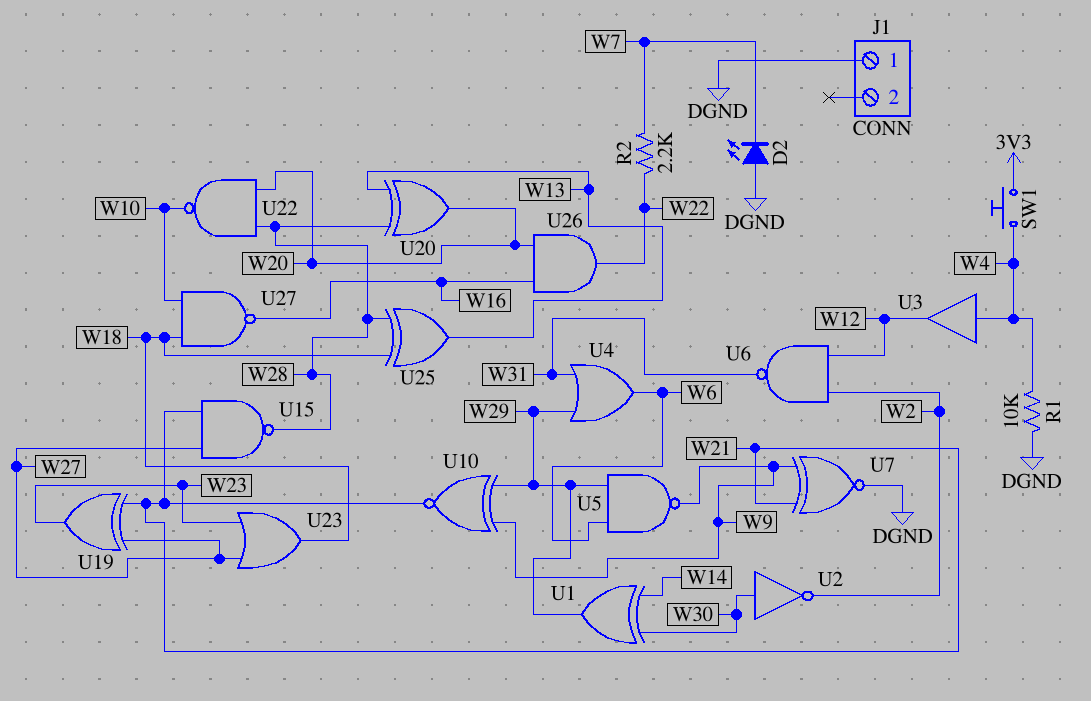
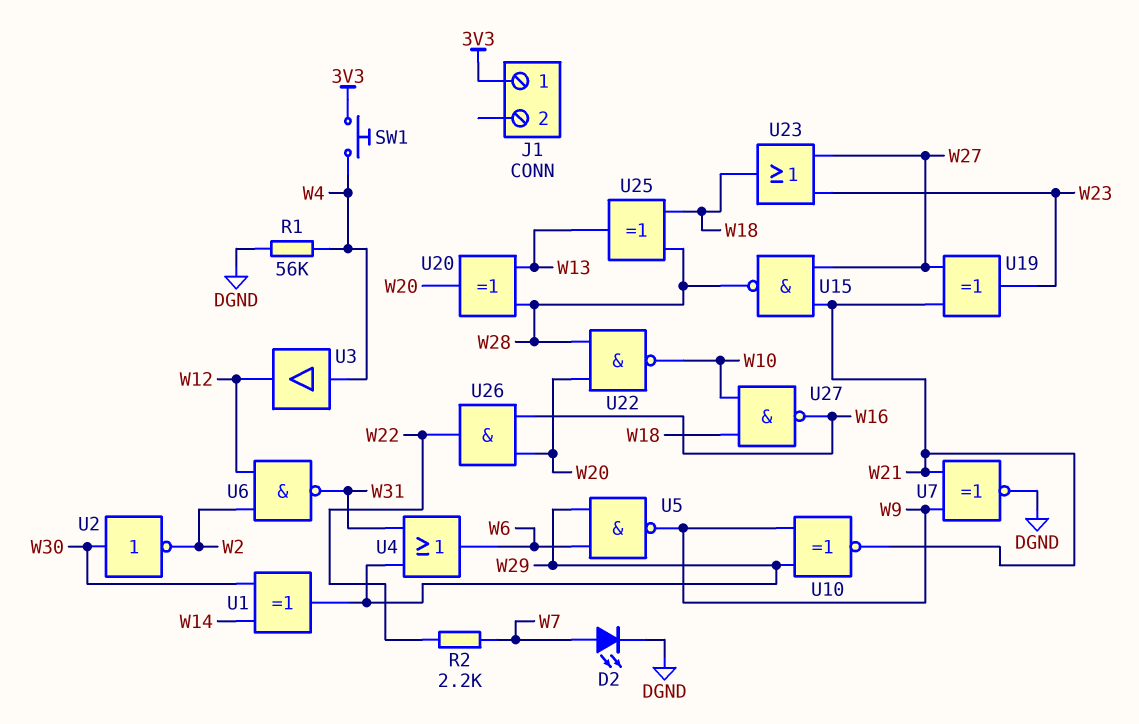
D2: LED (A DGND, K W7) -> LED (A W7, K DGND)
J1 pin 1: DGND -> 3V3
R1: 10k (DGND, W4) -> 56k (DGND, W4)

